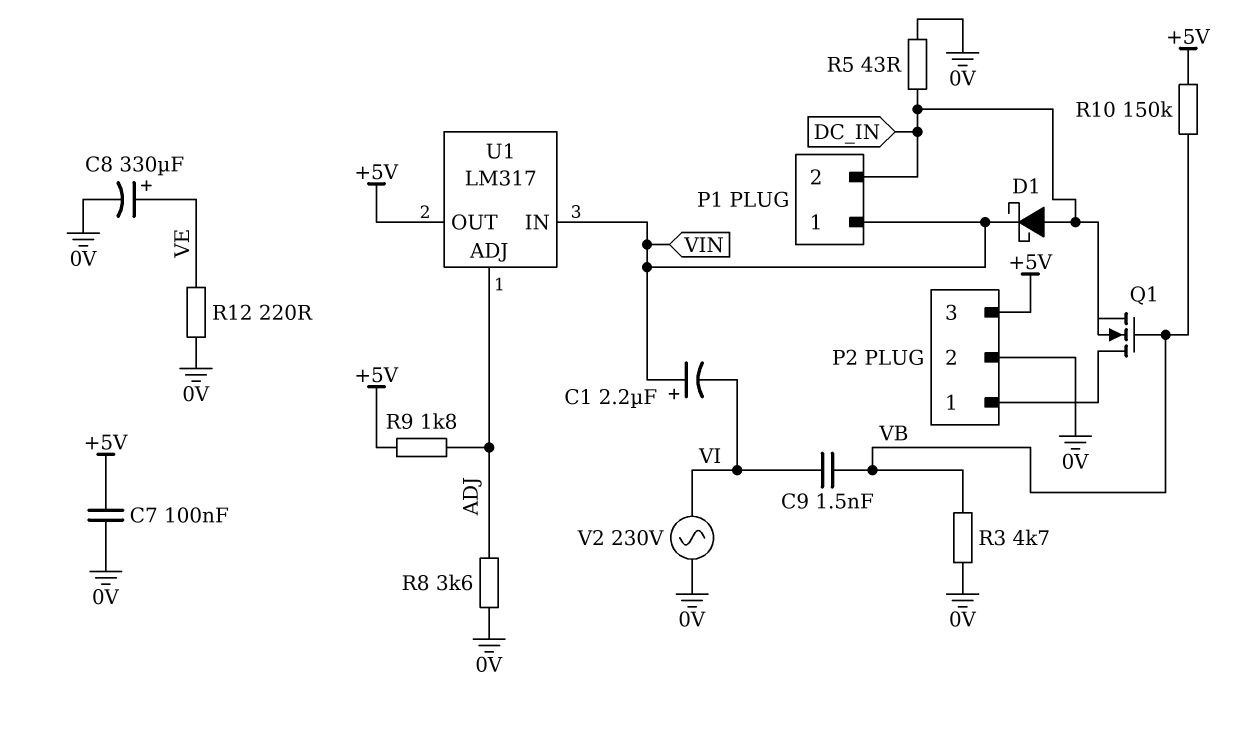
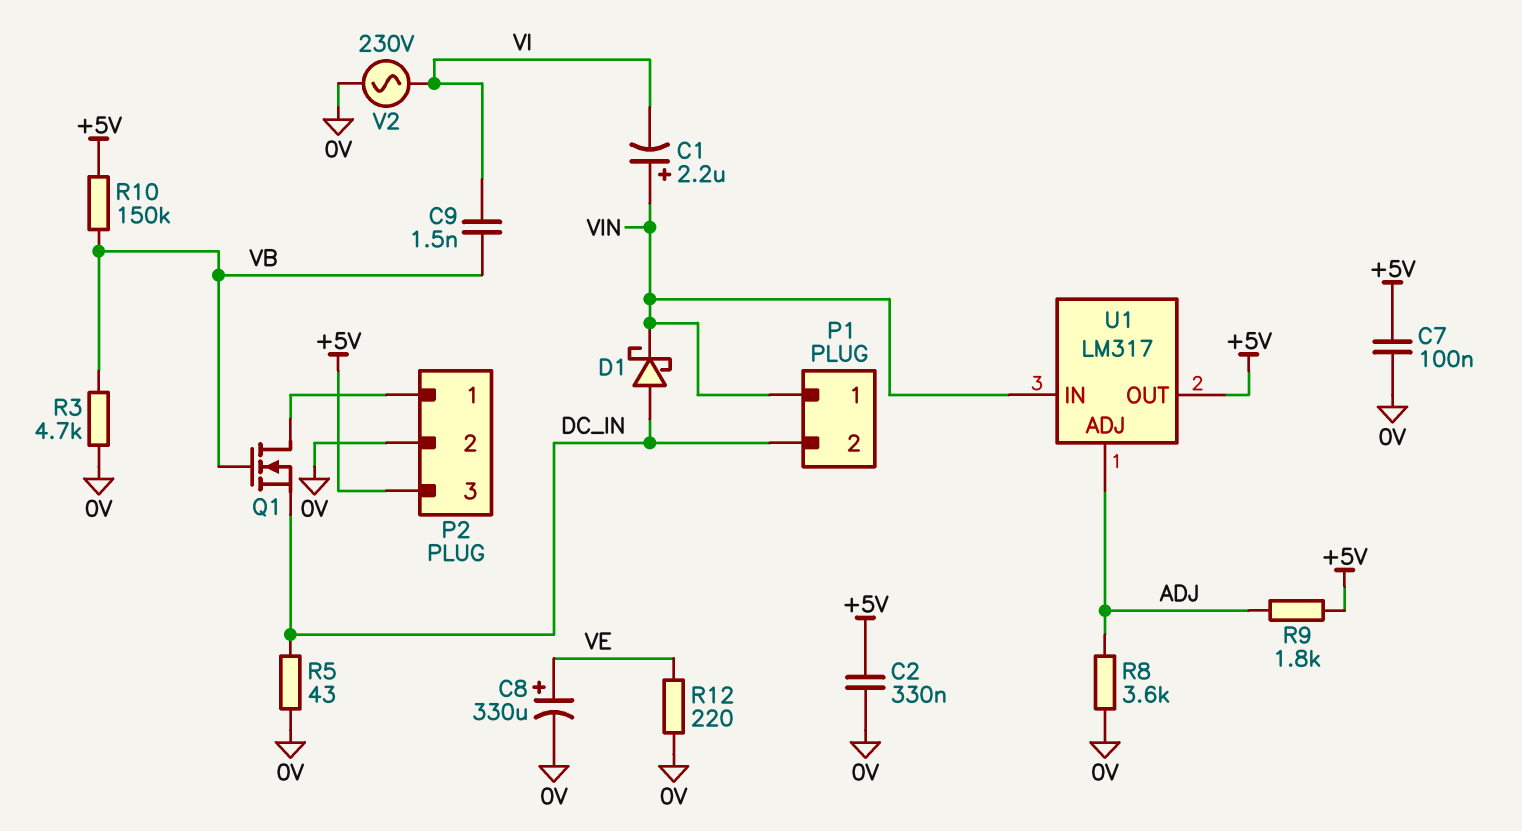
C2: none -> 330nF (+5V, 0V)

